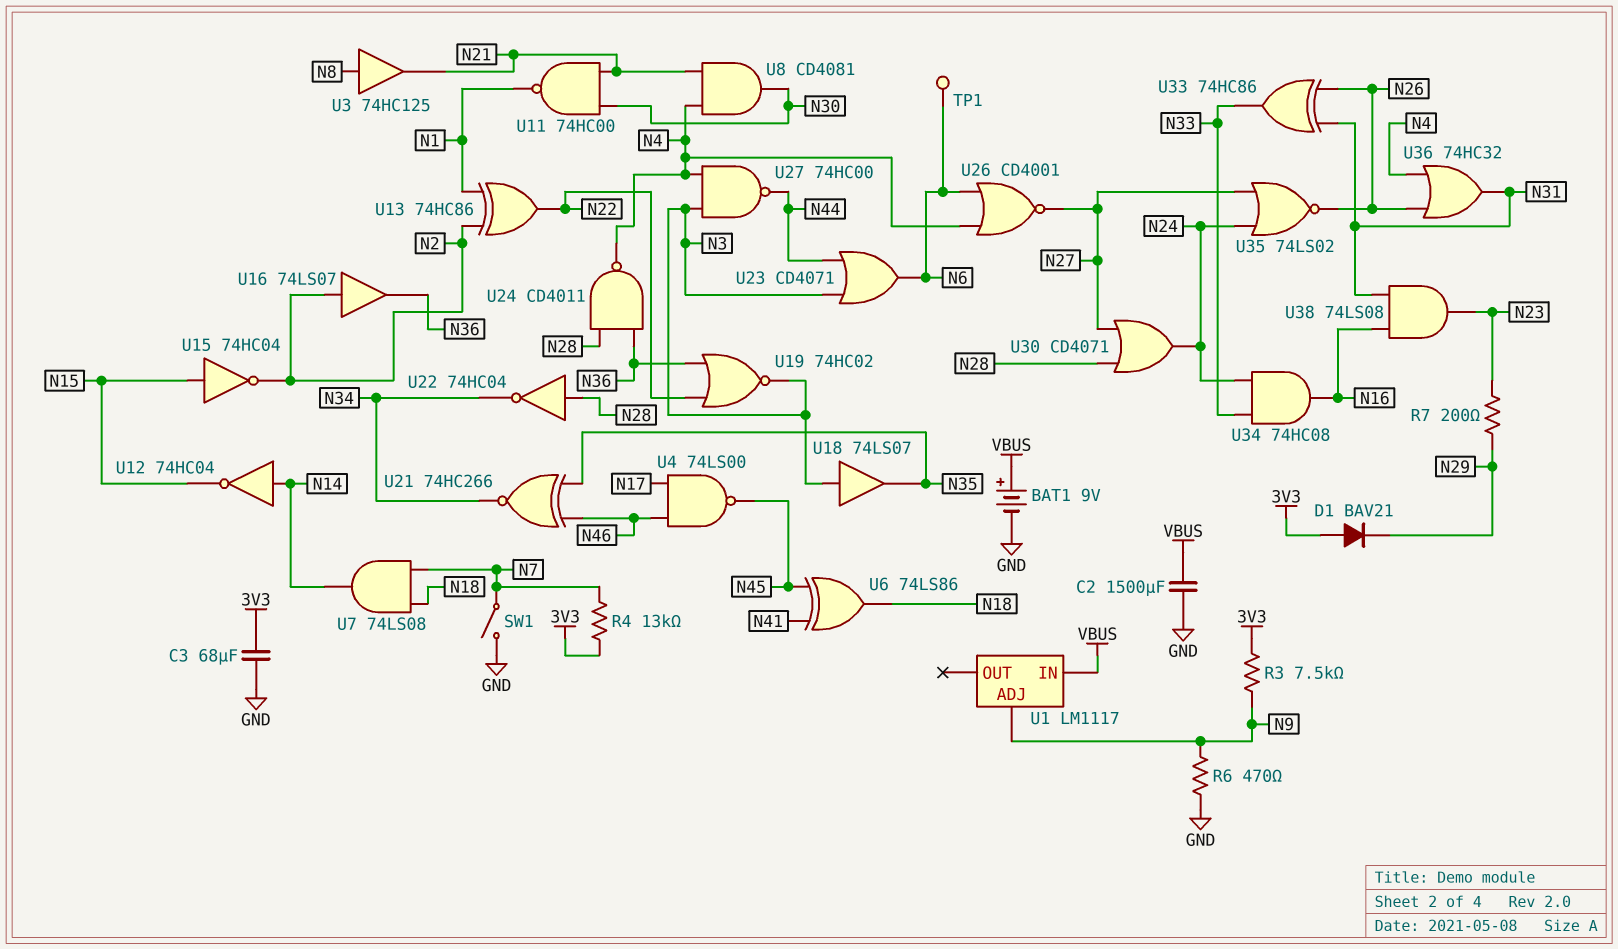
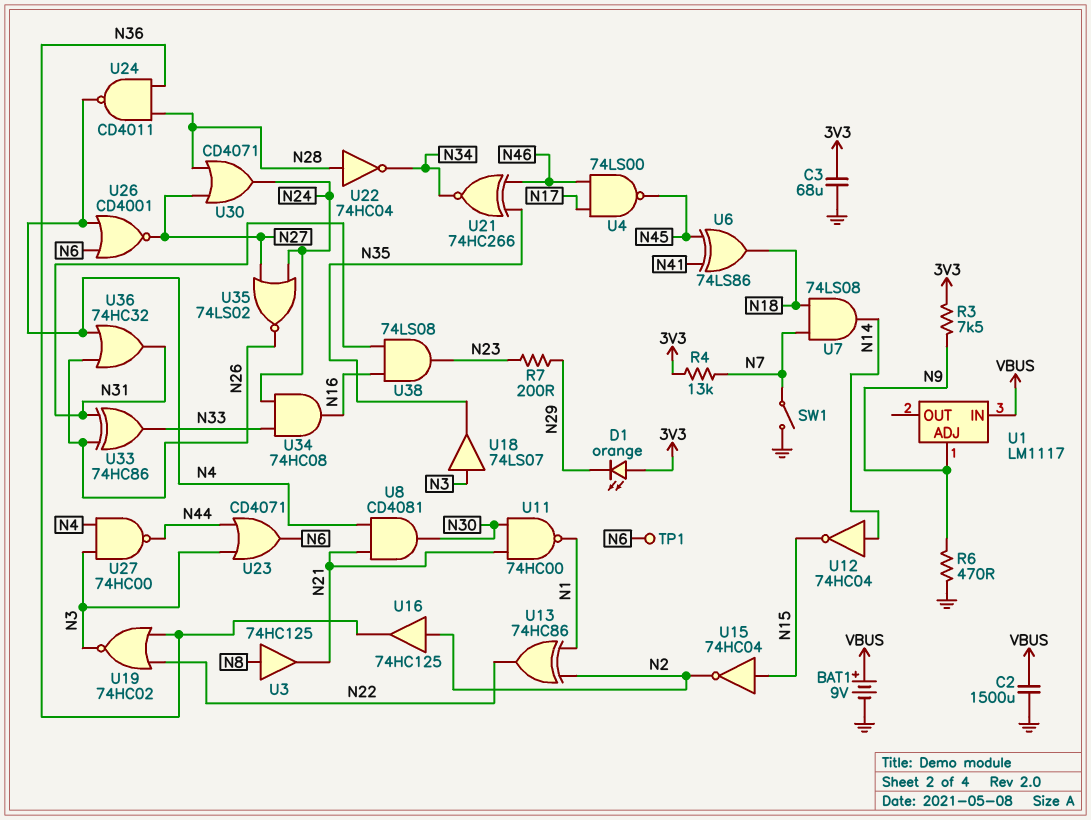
D1: diode BAV21 (A 3V3, K N29) -> LED orange (A 3V3, K N29)
U16: buffer 74LS07 (in N2, out N36) -> buffer 74HC125 (in N2, out N36)

